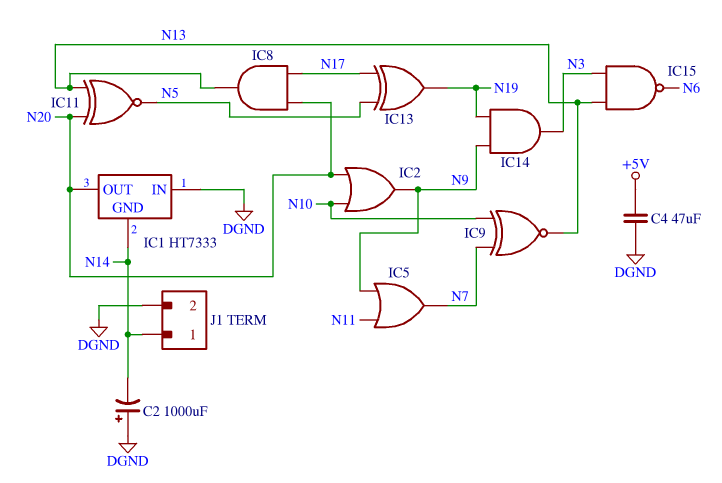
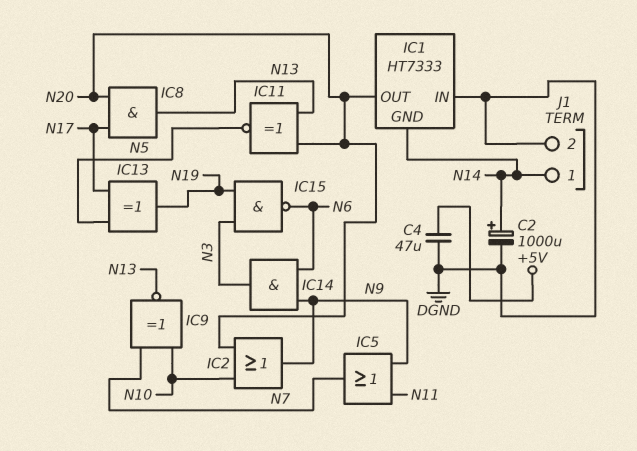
C2: 1000uF (plus DGND, minus N14) -> 1000uF (plus N14, minus DGND)
IC14: AND (in N9, in N19, out N3) -> AND (in N6, in N9, out N3)
IC15: NAND (in N3, in N13, out N6) -> NAND (in N3, in N19, out N6)

